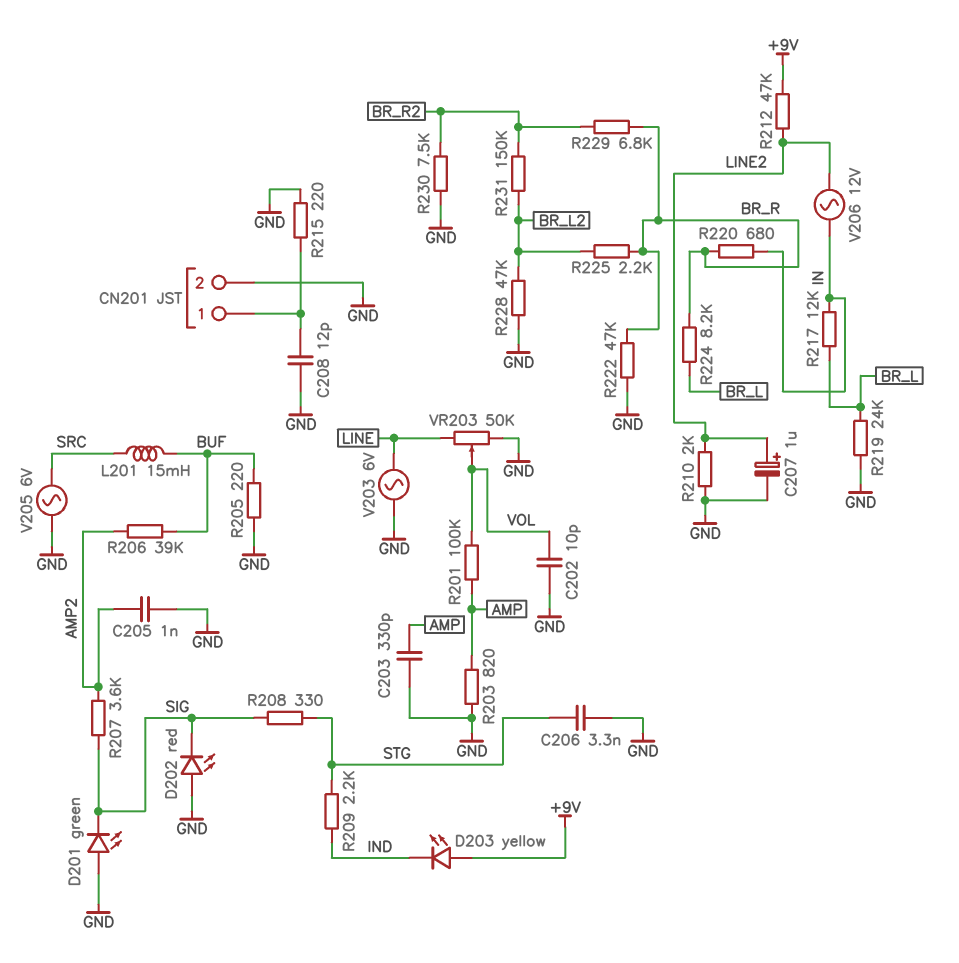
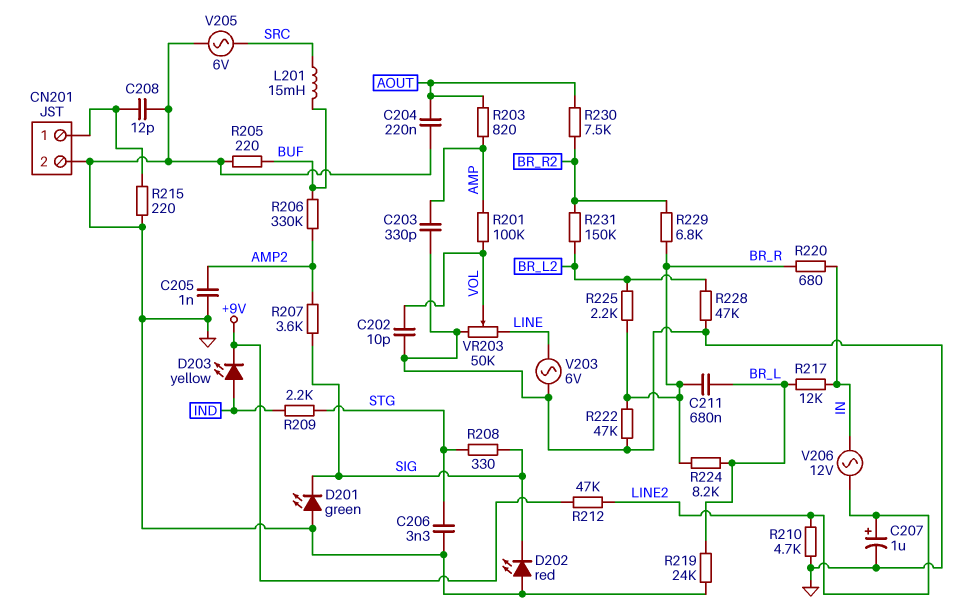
C204: none -> 220nF (AOUT, GND)
C211: none -> 680nF (BR_L, BR_R)
D203: LED yellow (A +9V, K IND) -> LED yellow (A IND, K +9V)
R203: 820 (AMP, GND) -> 820 (AMP, AOUT)
R206: 39k (AMP2, BUF) -> 330k (AMP2, BUF)
R210: 2k (GND, LINE2) -> 4.7k (GND, LINE2)
R230: 7.5k (BR_R2, GND) -> 7.5k (AOUT, BR_R2)

